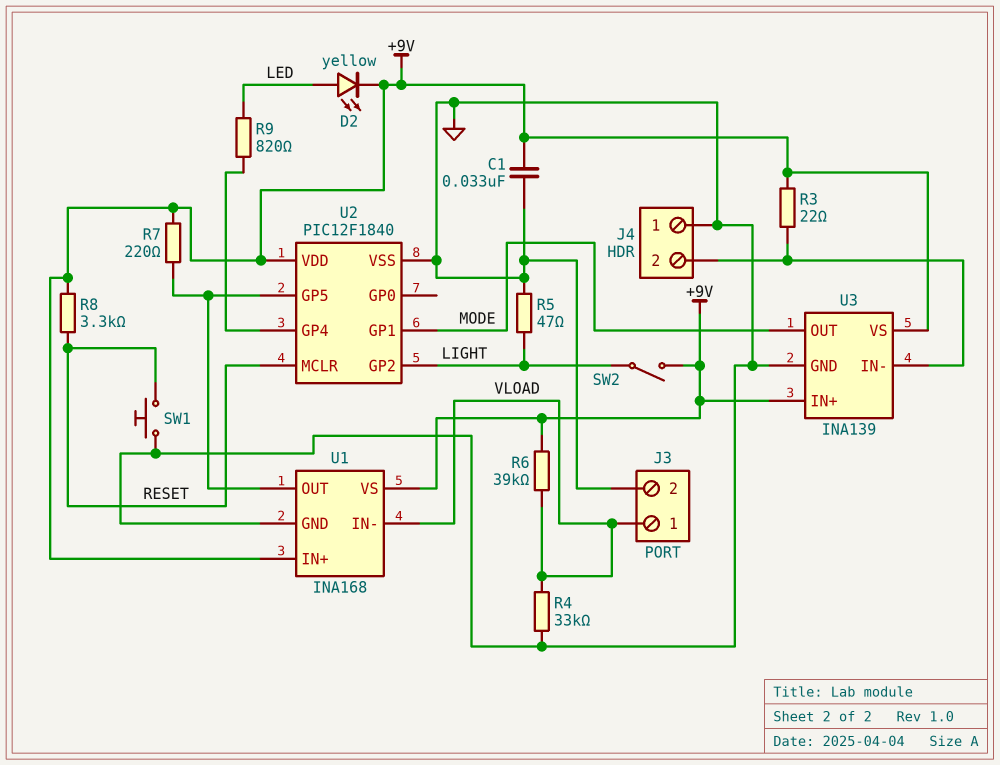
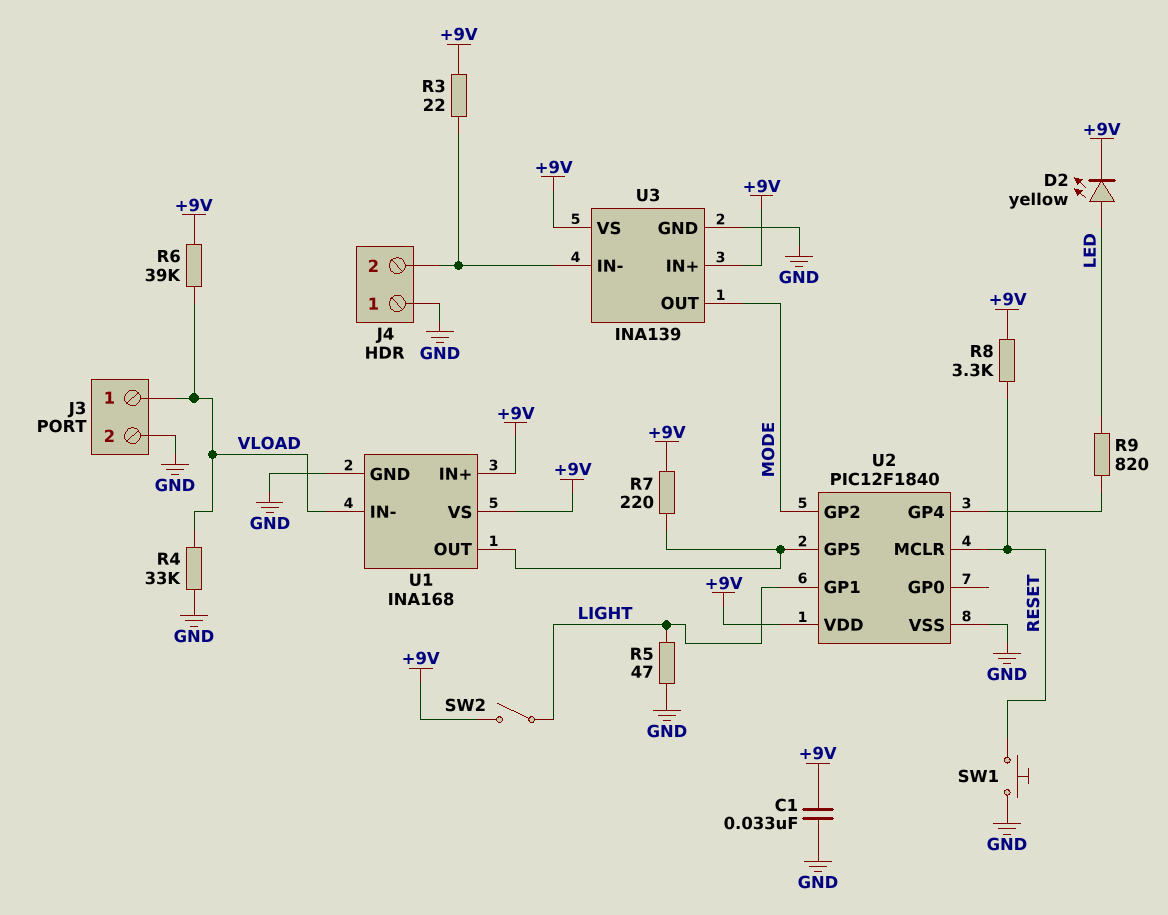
U2 pin GP1: MODE -> LIGHT
U2 pin GP2: LIGHT -> MODE

